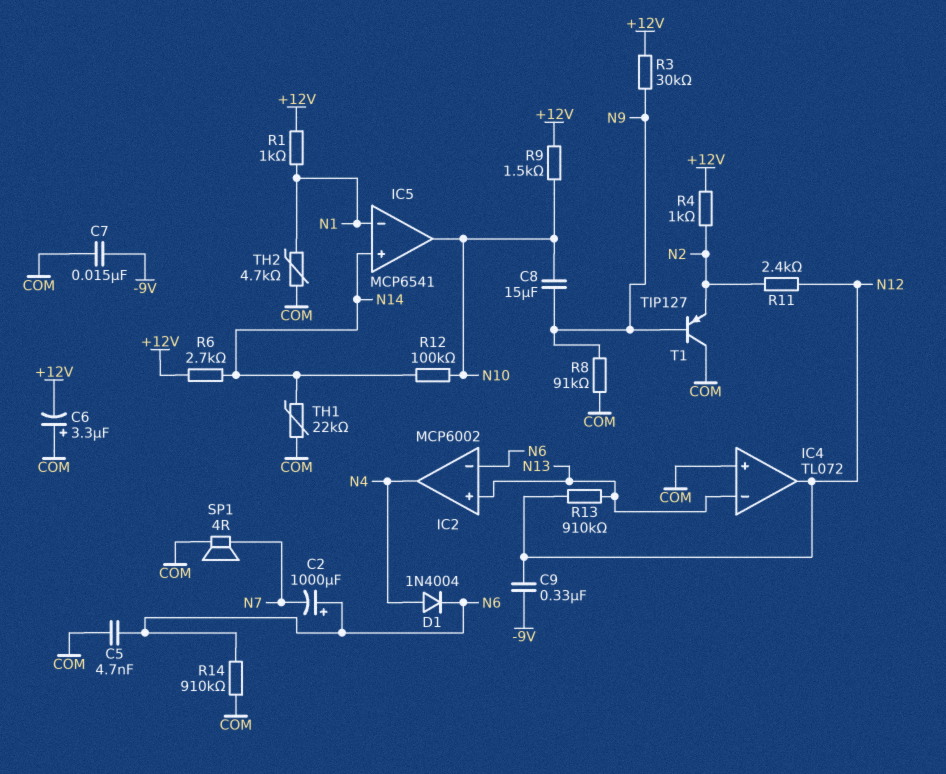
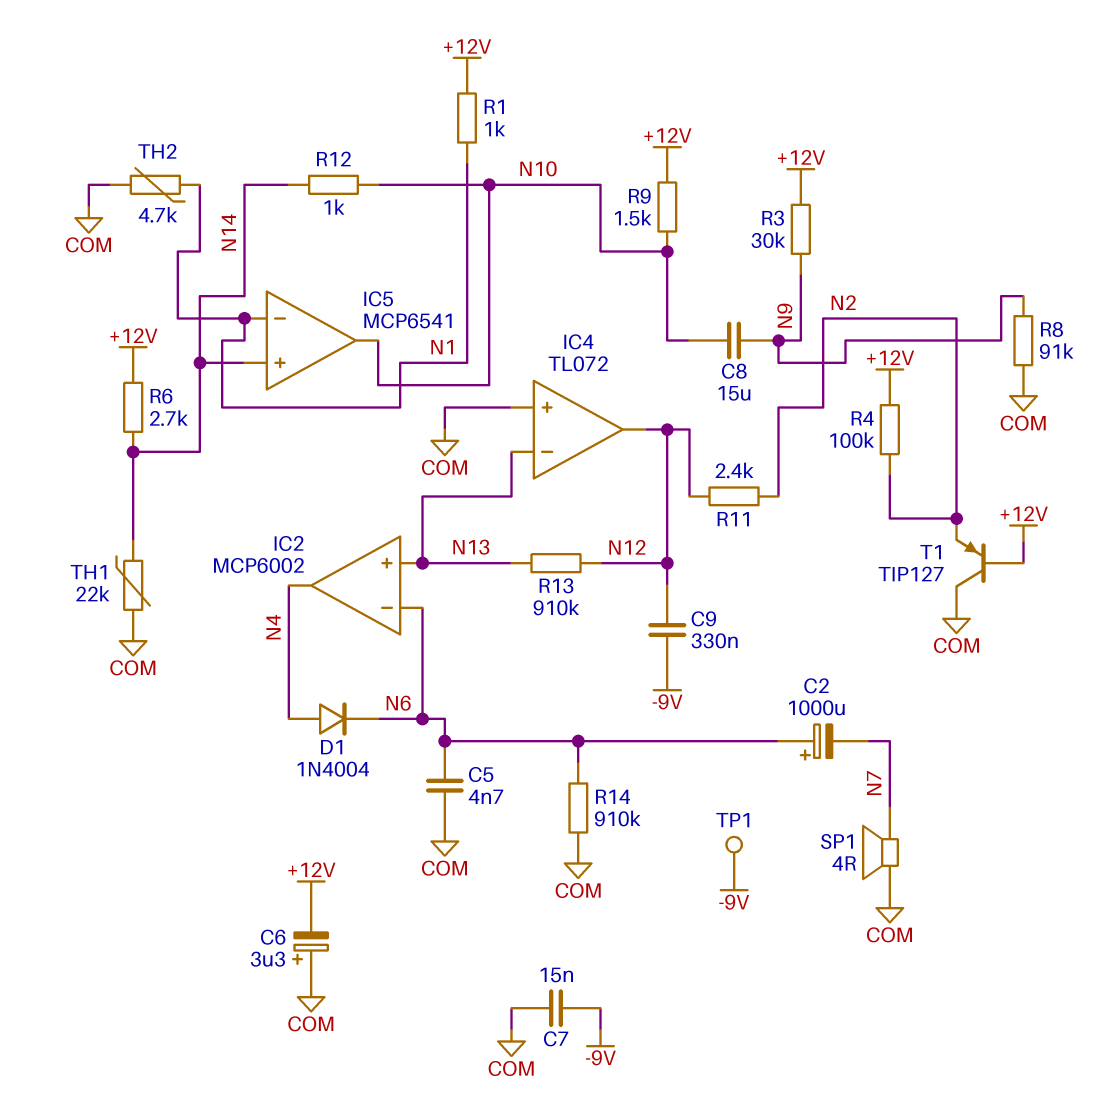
R4: 1k (+12V, N2) -> 100k (+12V, N2)
R12: 100k (N10, N14) -> 1k (N10, N14)
T1: PNP TIP127 (B N9, C COM, E N2) -> PNP TIP127 (B +12V, C COM, E N2)
TP1: none -> test point (-9V)

